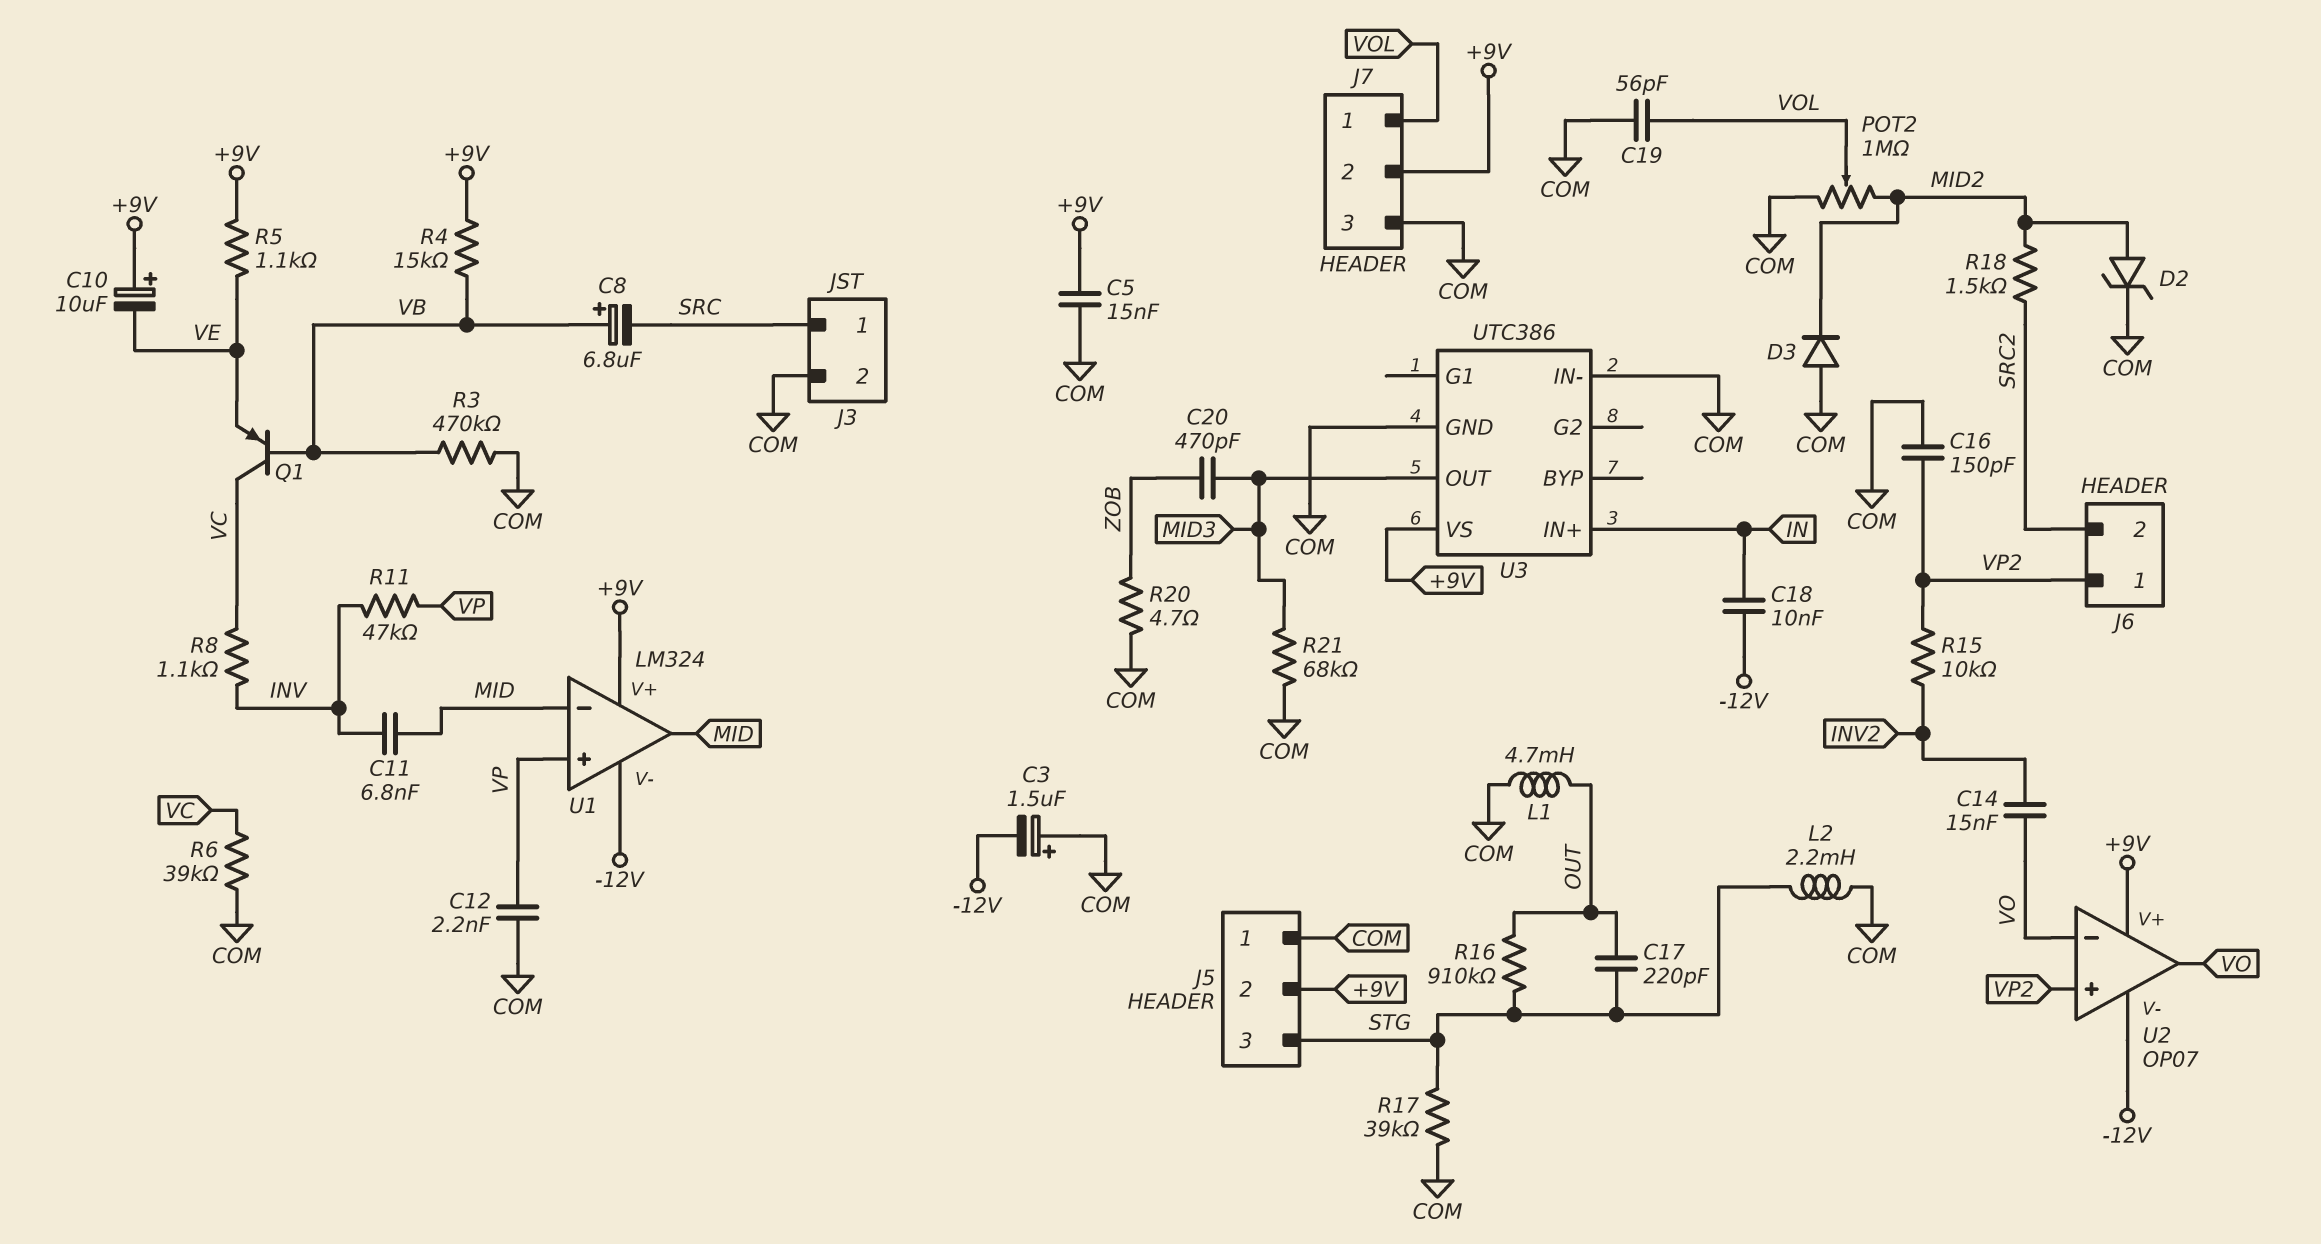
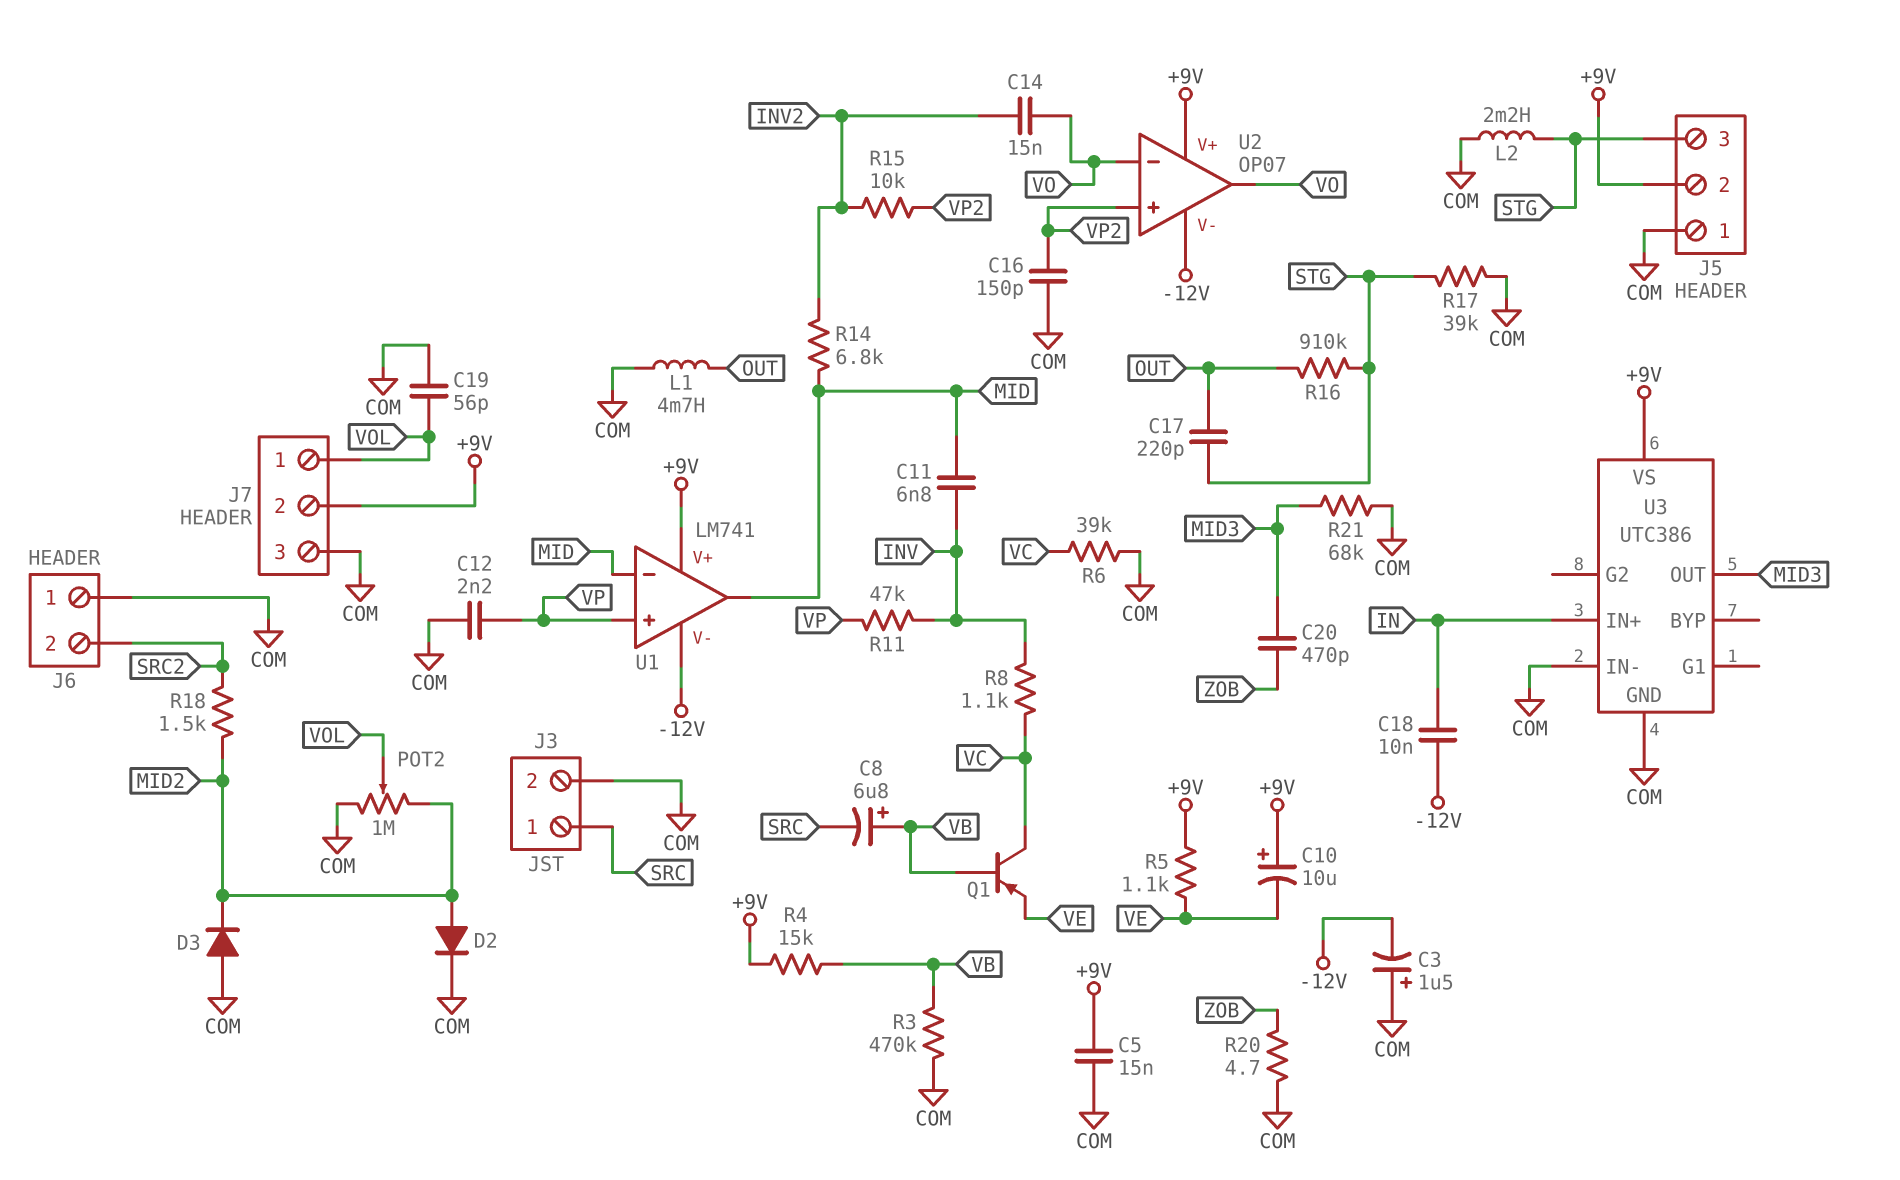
D2: zener (A MID2, K COM) -> diode (A MID2, K COM)
J6 pin 1: VP2 -> COM
R14: none -> 6.8k (INV2, MID)
U1: LM324 -> LM741

